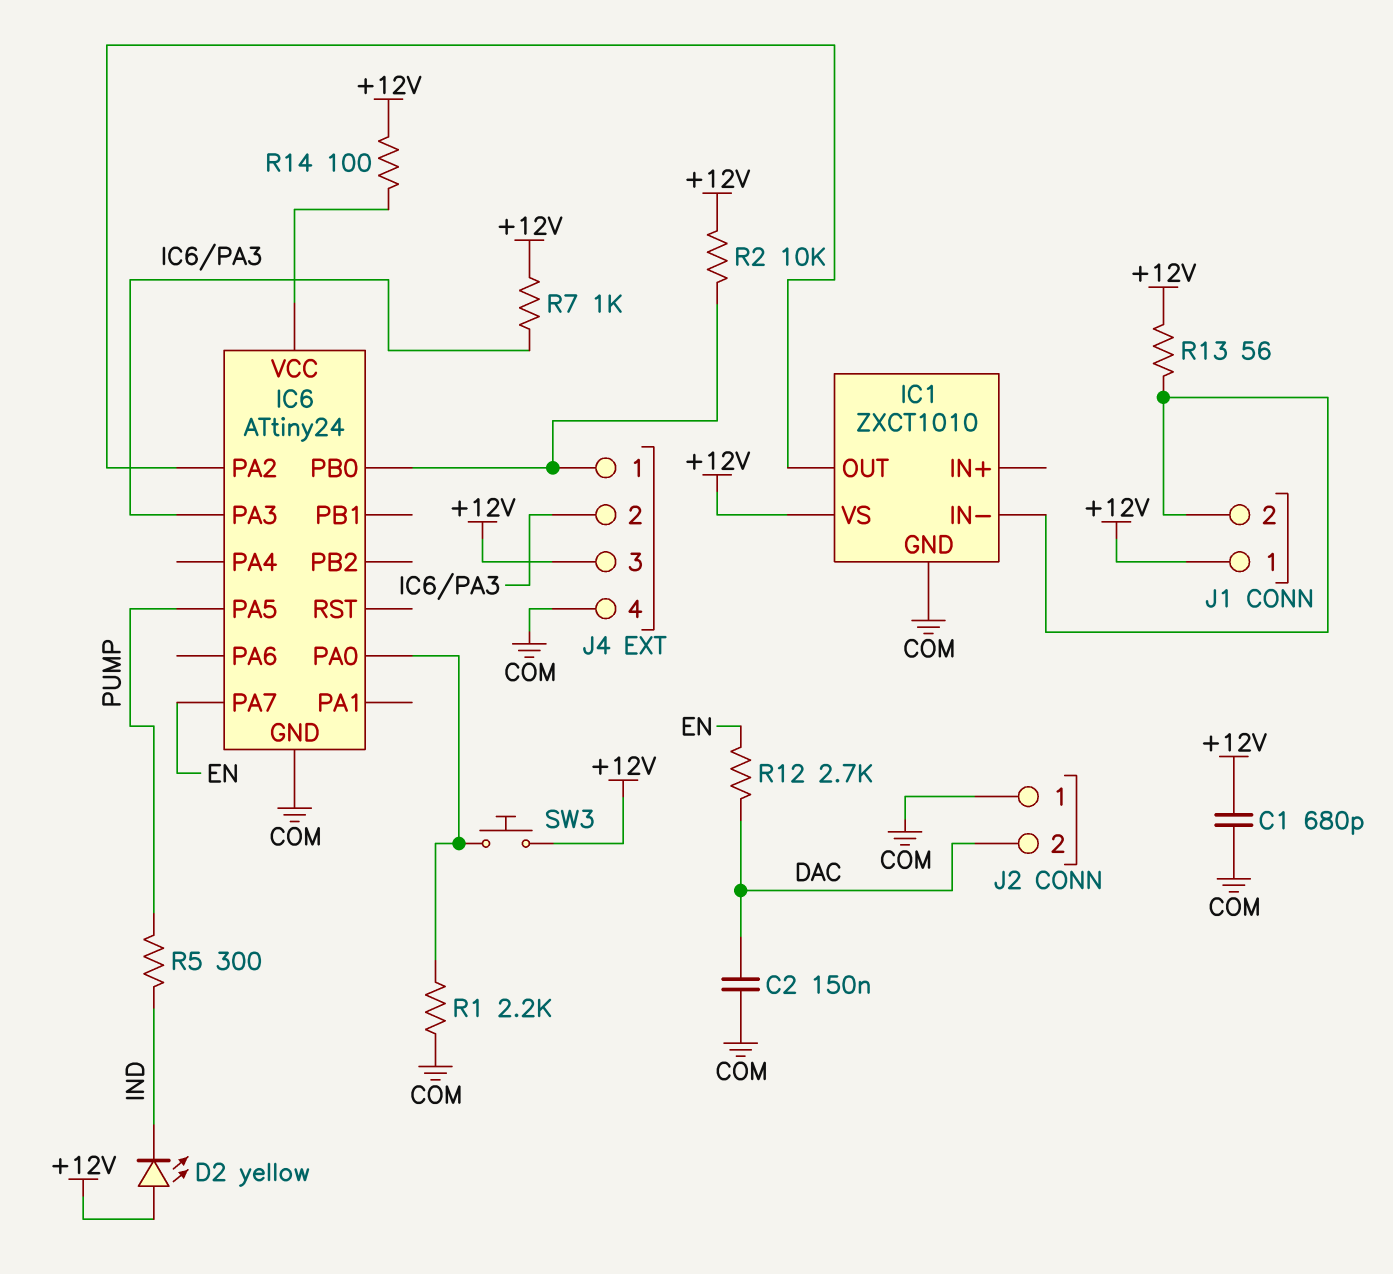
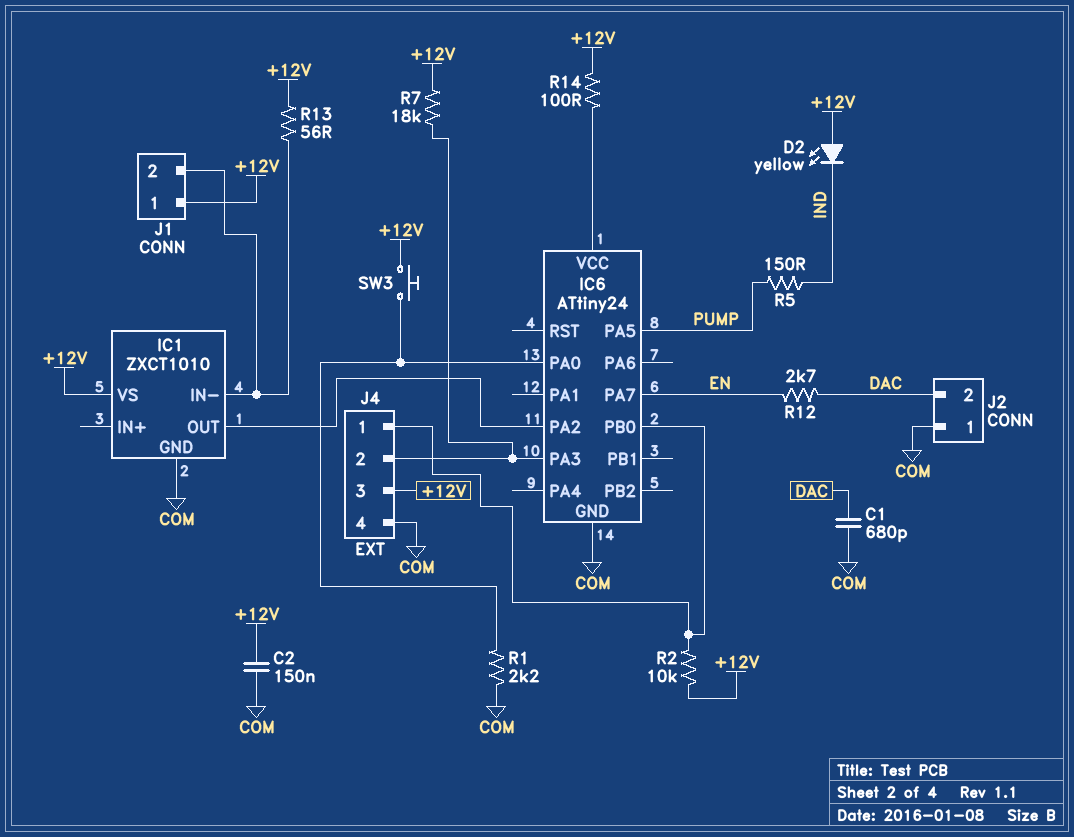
C1: 680pF (+12V, COM) -> 680pF (COM, DAC)
C2: 150nF (COM, DAC) -> 150nF (+12V, COM)
R5: 300 (IND, PUMP) -> 150 (IND, PUMP)
R7: 1k (+12V, IC6/PA3) -> 18k (+12V, IC6/PA3)

